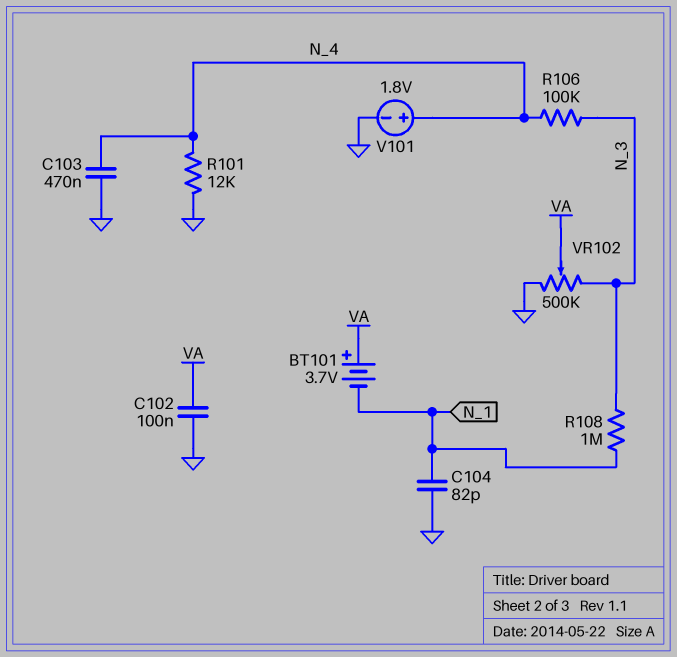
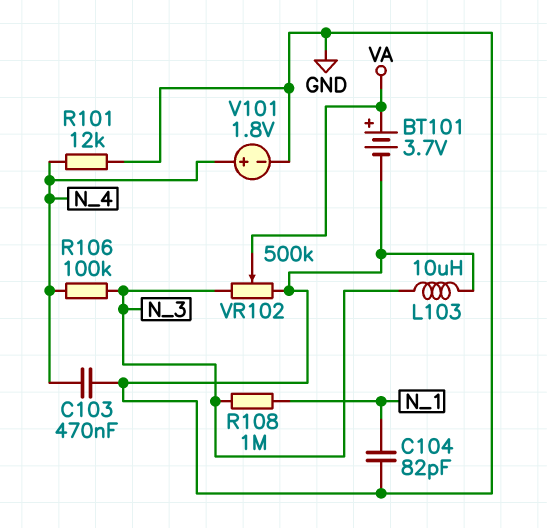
BT101: 3.7V (plus VA, minus N_1) -> 3.7V (plus VA, minus GND)
C102: 100nF (GND, VA) -> none
L103: none -> 10uH (GND, N_3)

